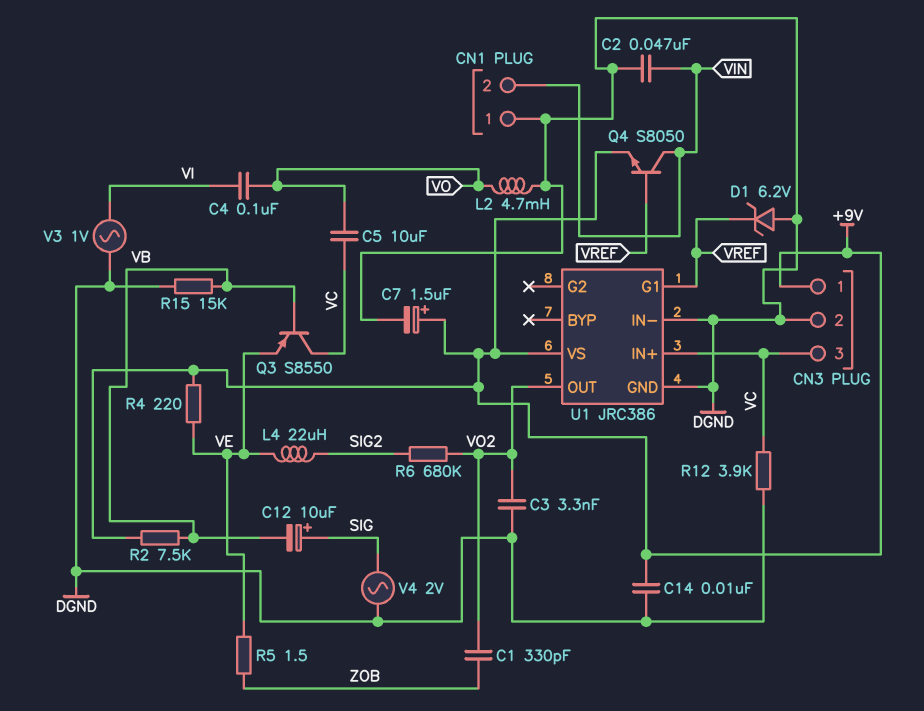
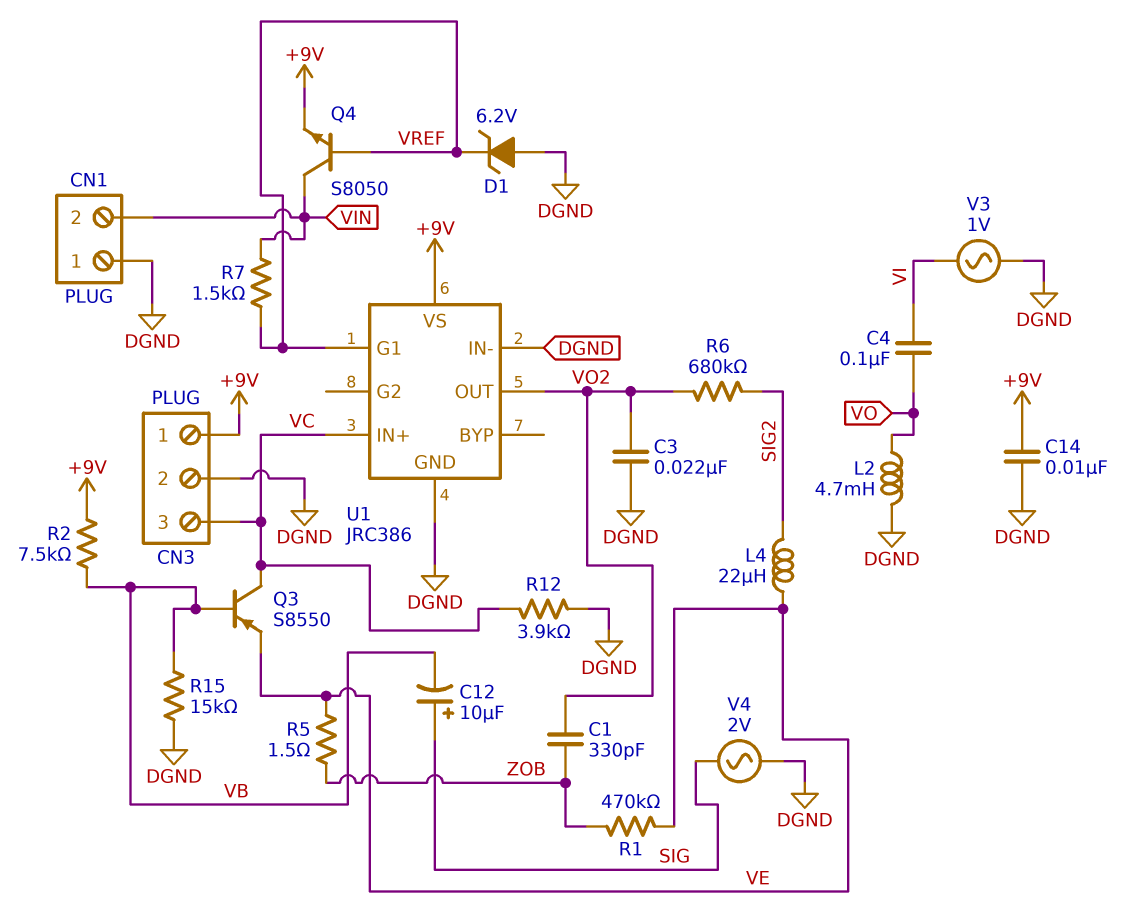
C2: 47nF (DGND, VIN) -> none
C3: 3.3nF (DGND, VO2) -> 22nF (DGND, VO2)
C5: 10uF (VC, VO) -> none
C7: 1.5uF (plus +9V, minus DGND) -> none
R1: none -> 470k (VE, ZOB)
R4: 220 (+9V, VE) -> none
R7: none -> 1.5k (VIN, VREF)

